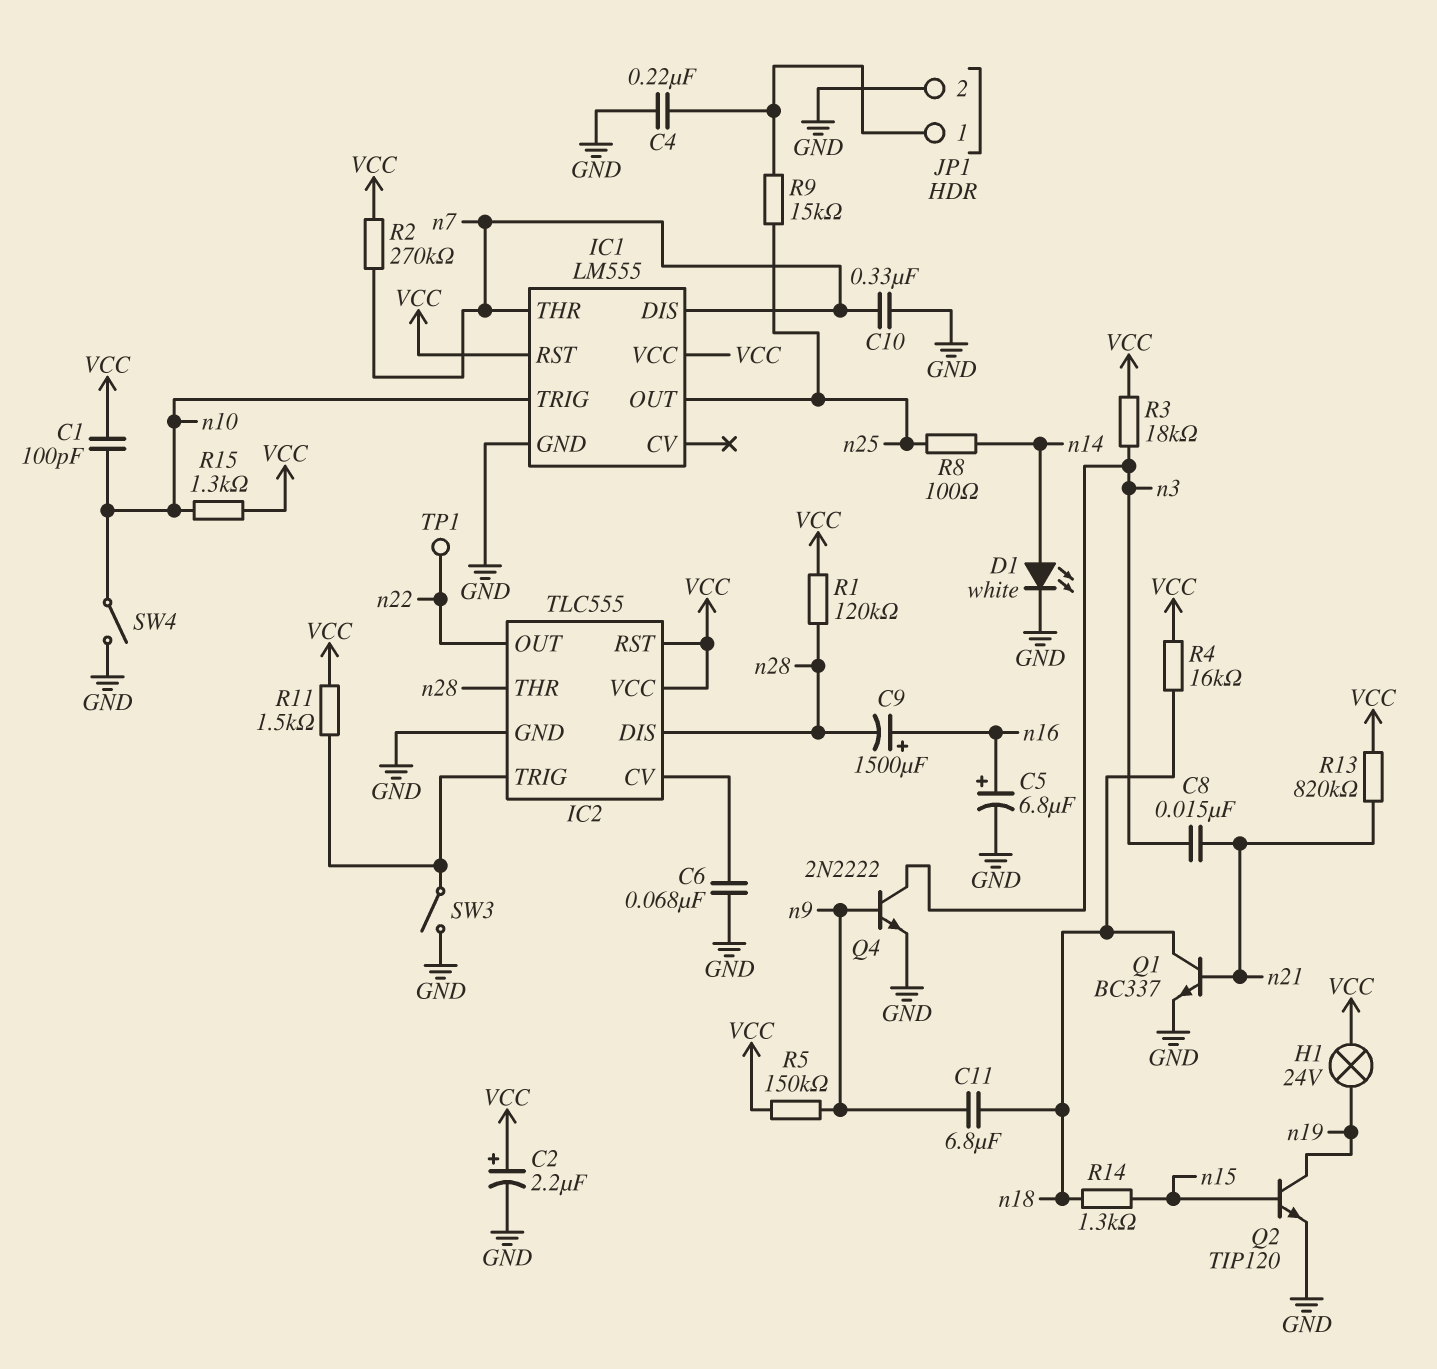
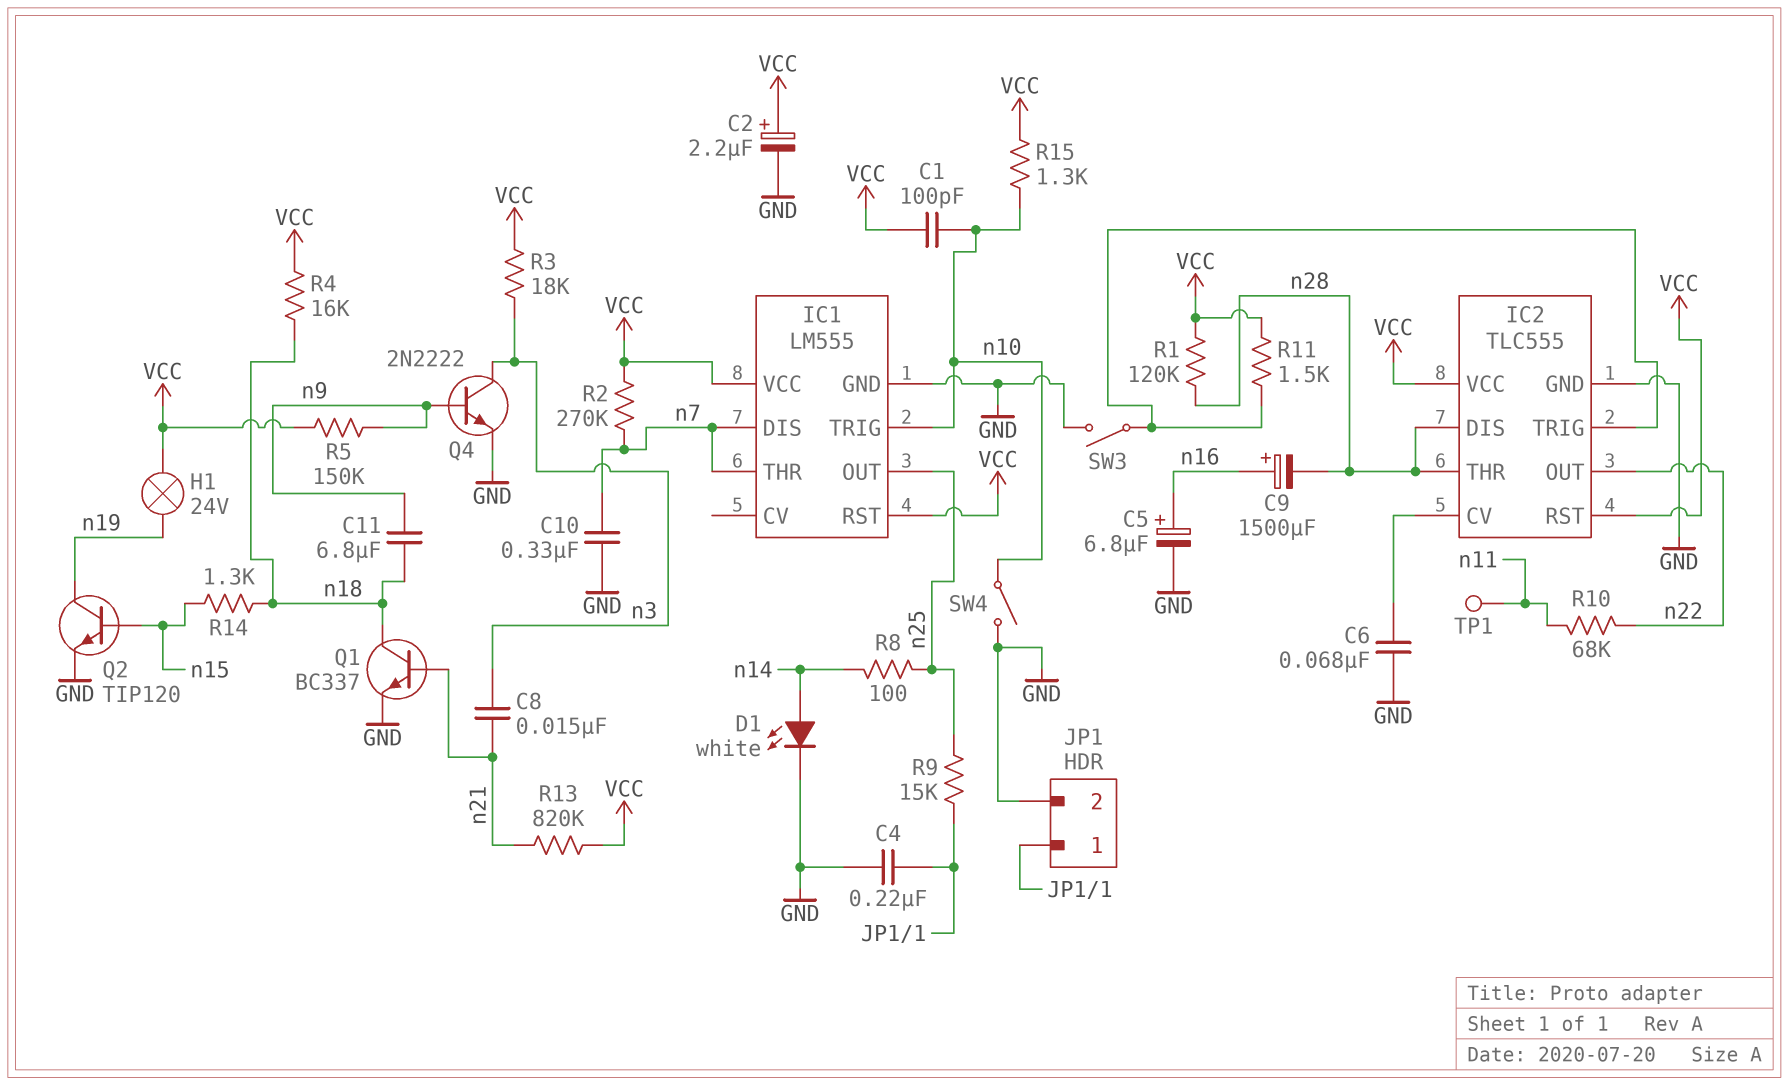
R10: none -> 68k (n11, n22)
TP1: test point (n22) -> test point (n11)

